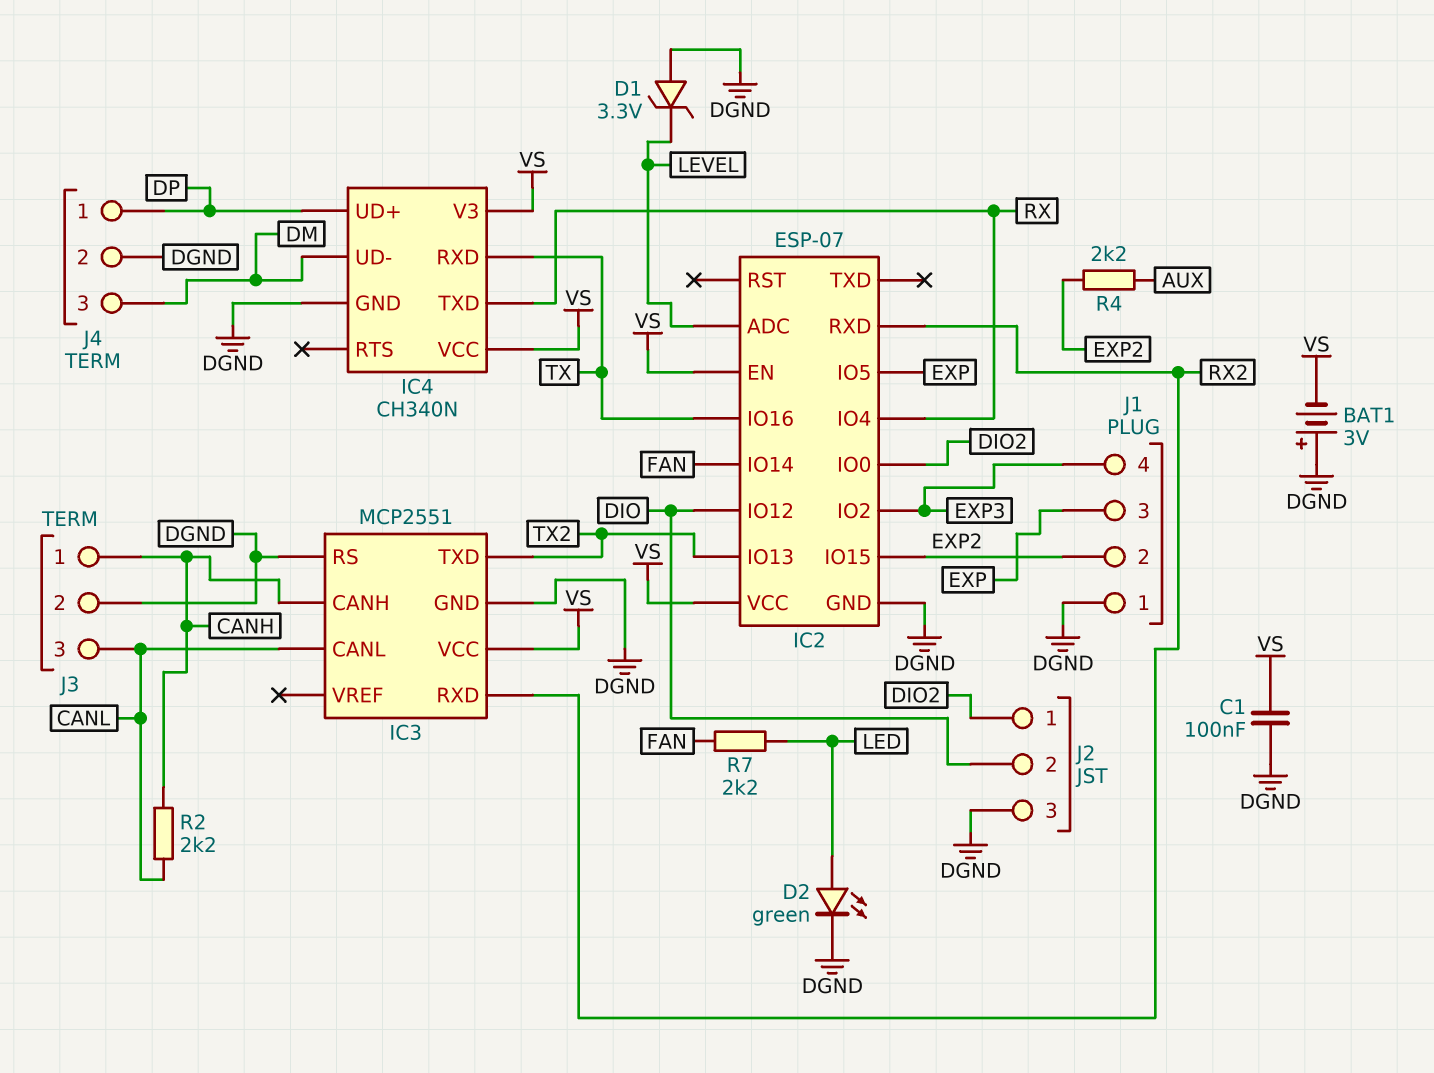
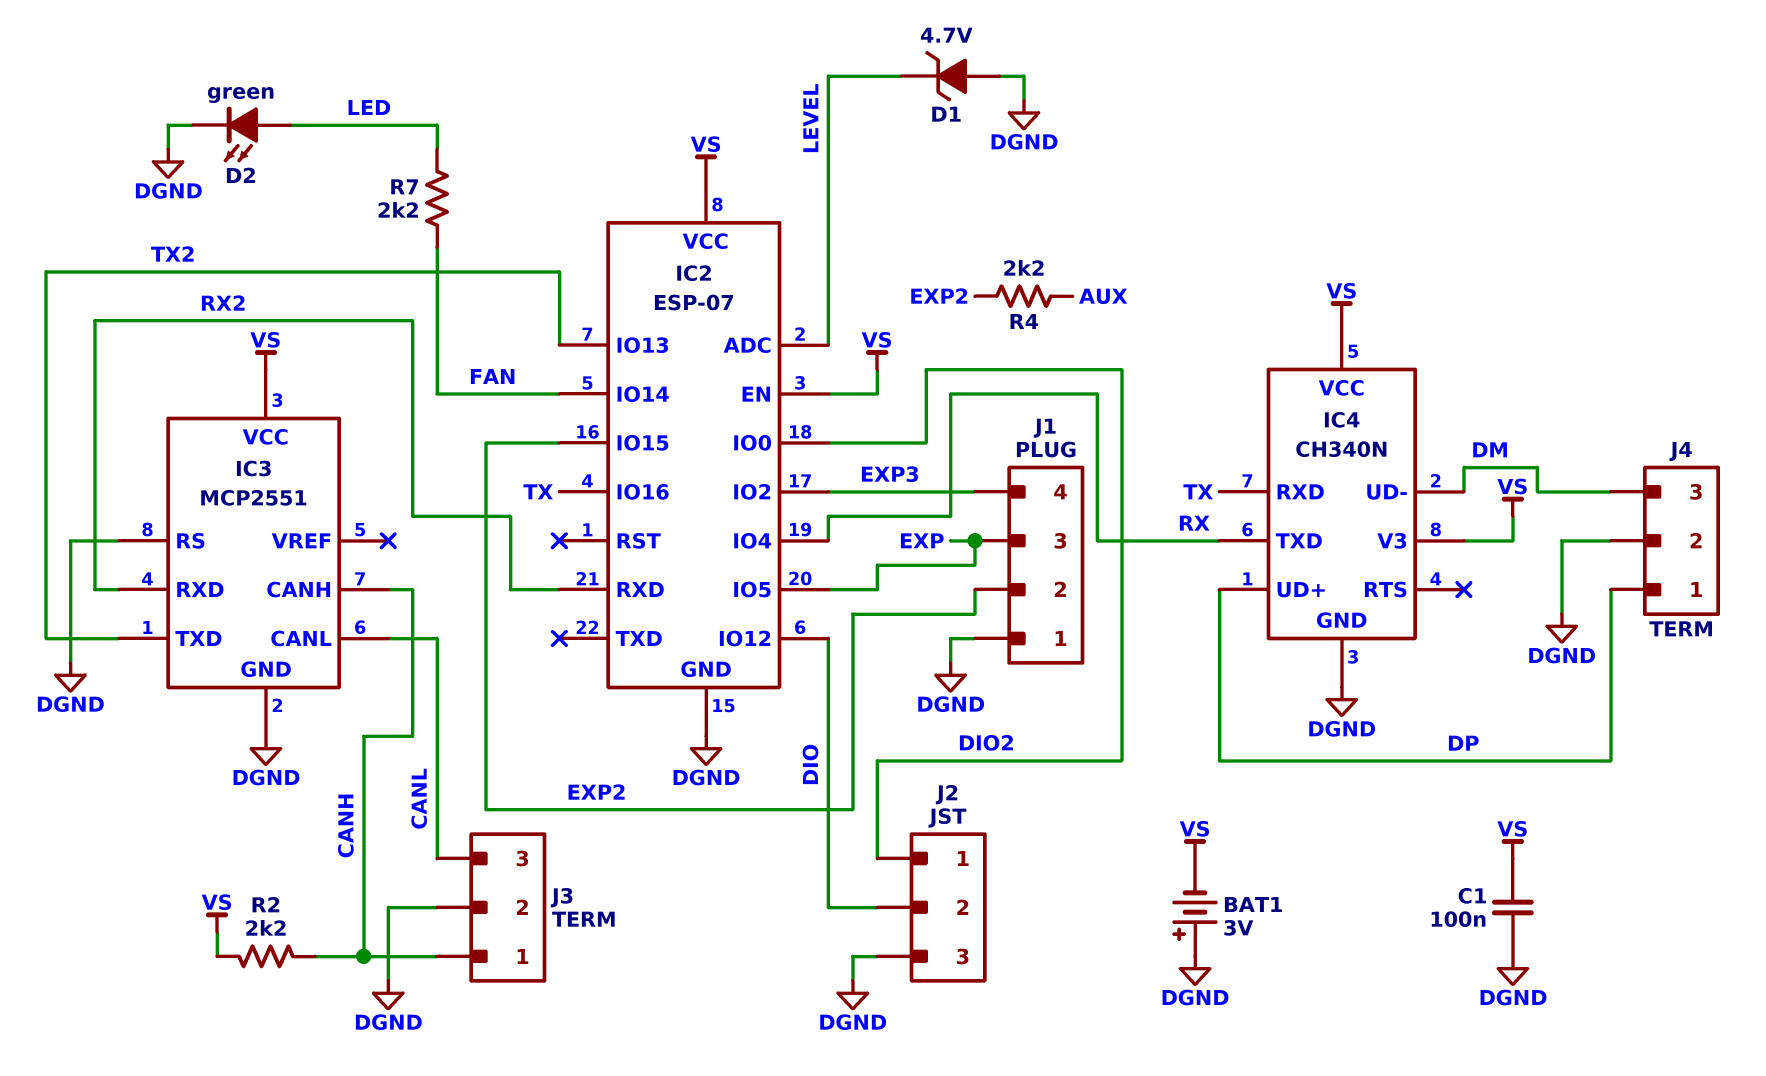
D1: zener 3.3V (A DGND, K LEVEL) -> zener 4.7V (A DGND, K LEVEL)
R2: 2.2k (CANH, CANL) -> 2.2k (CANH, VS)

